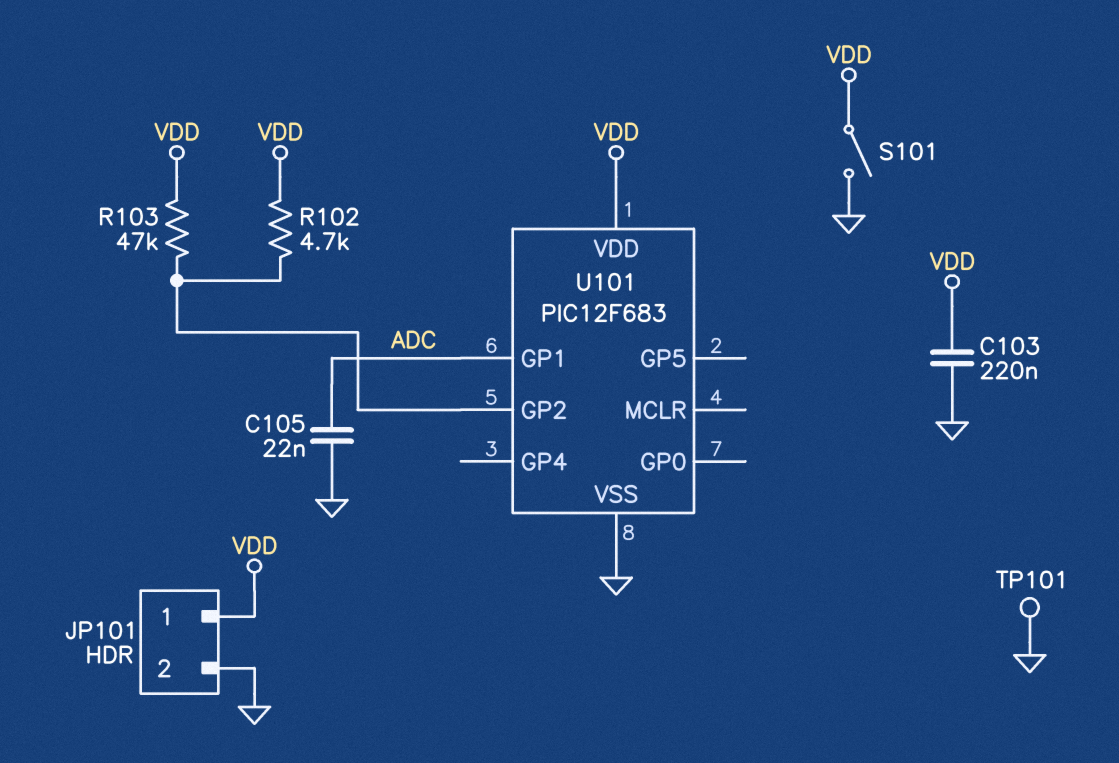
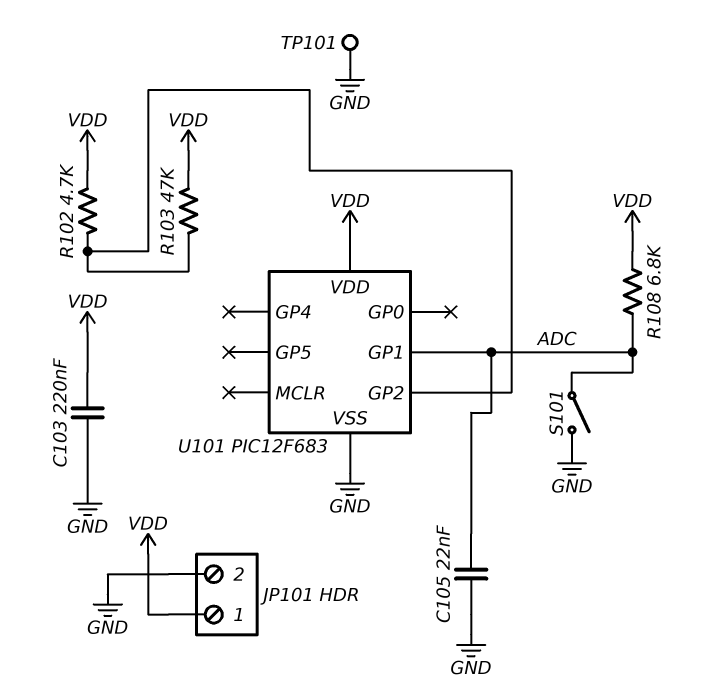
R108: none -> 6.8k (ADC, VDD)
S101: switch (GND, VDD) -> switch (ADC, GND)

